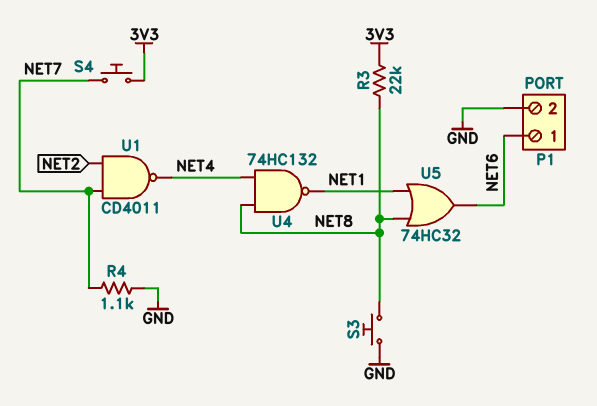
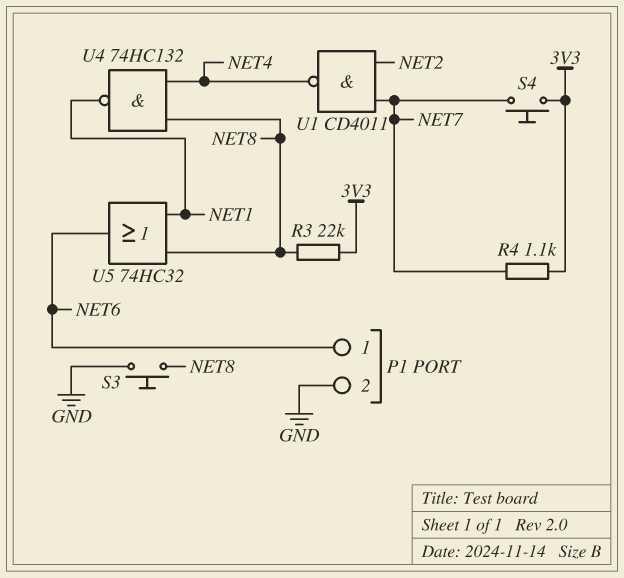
R4: 1.1k (GND, NET7) -> 1.1k (3V3, NET7)

